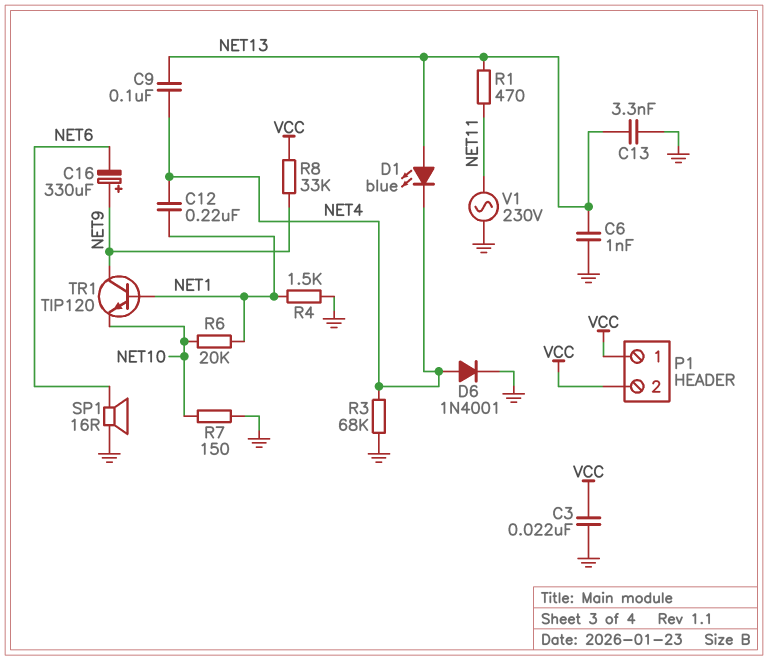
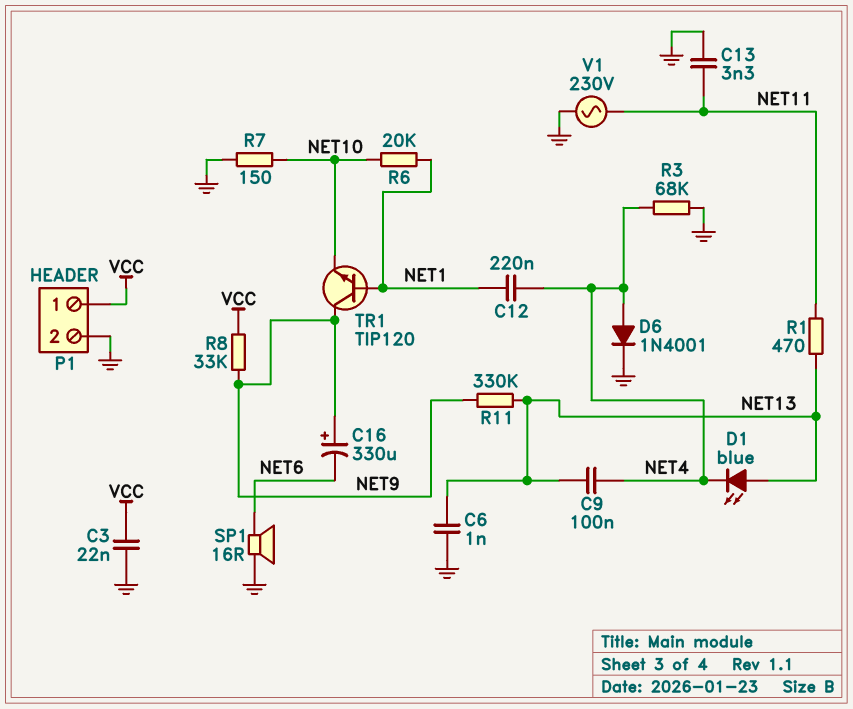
C13: 3.3nF (GND, NET13) -> 3.3nF (GND, NET11)
P1 pin 2: VCC -> GND
R4: 1.5k (GND, NET1) -> none
R11: none -> 330k (NET9, NET13)

